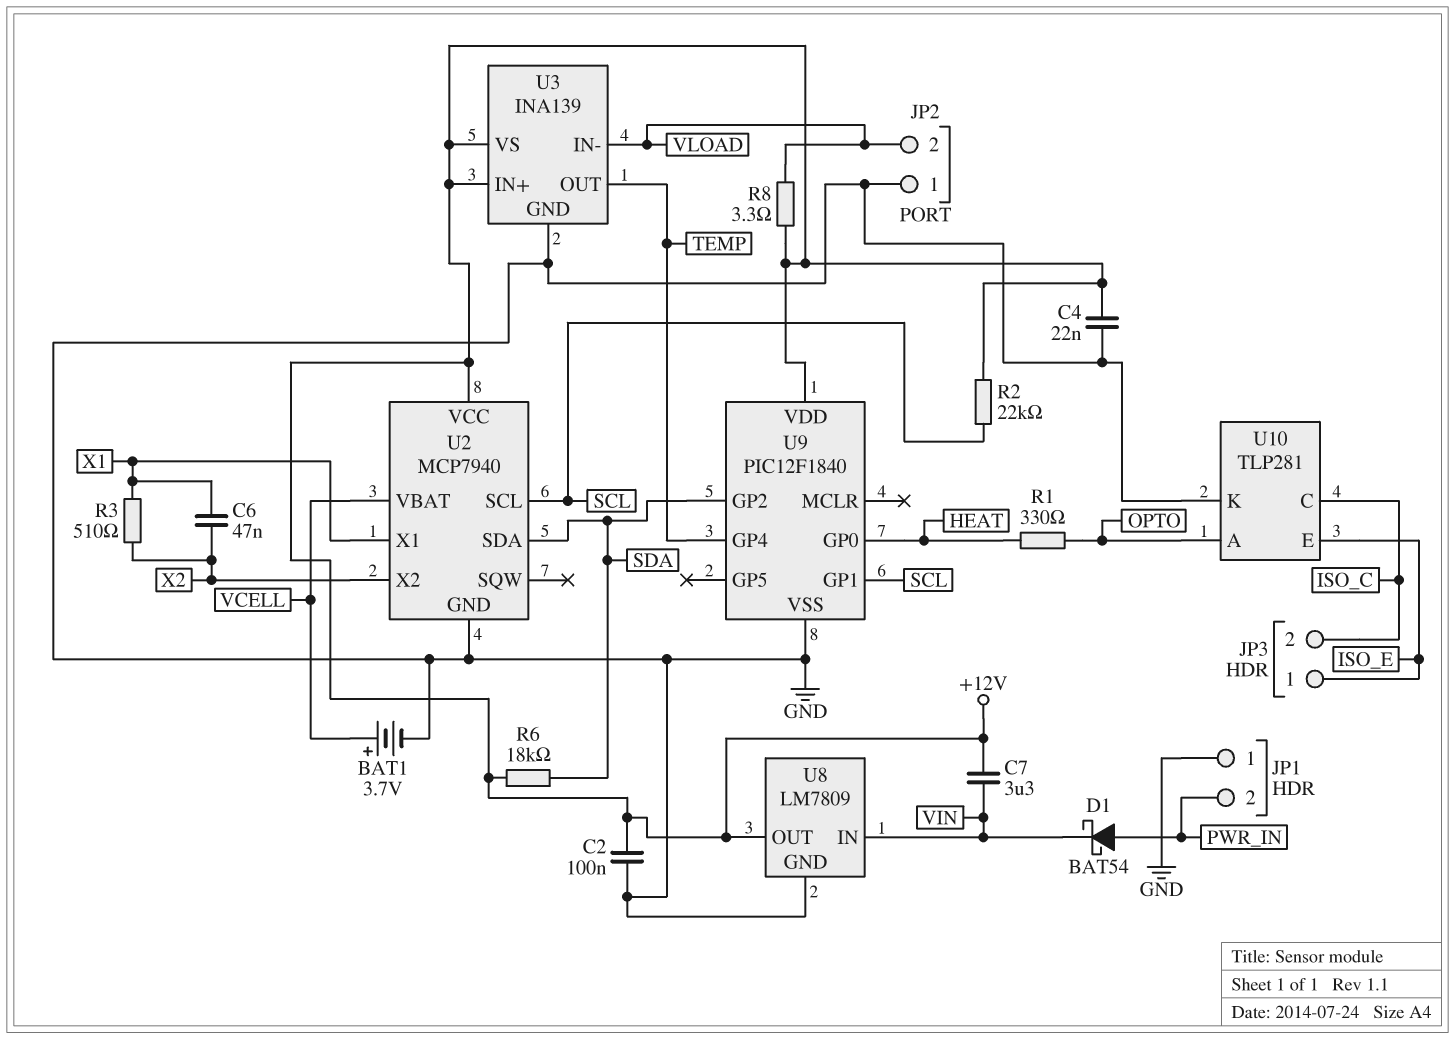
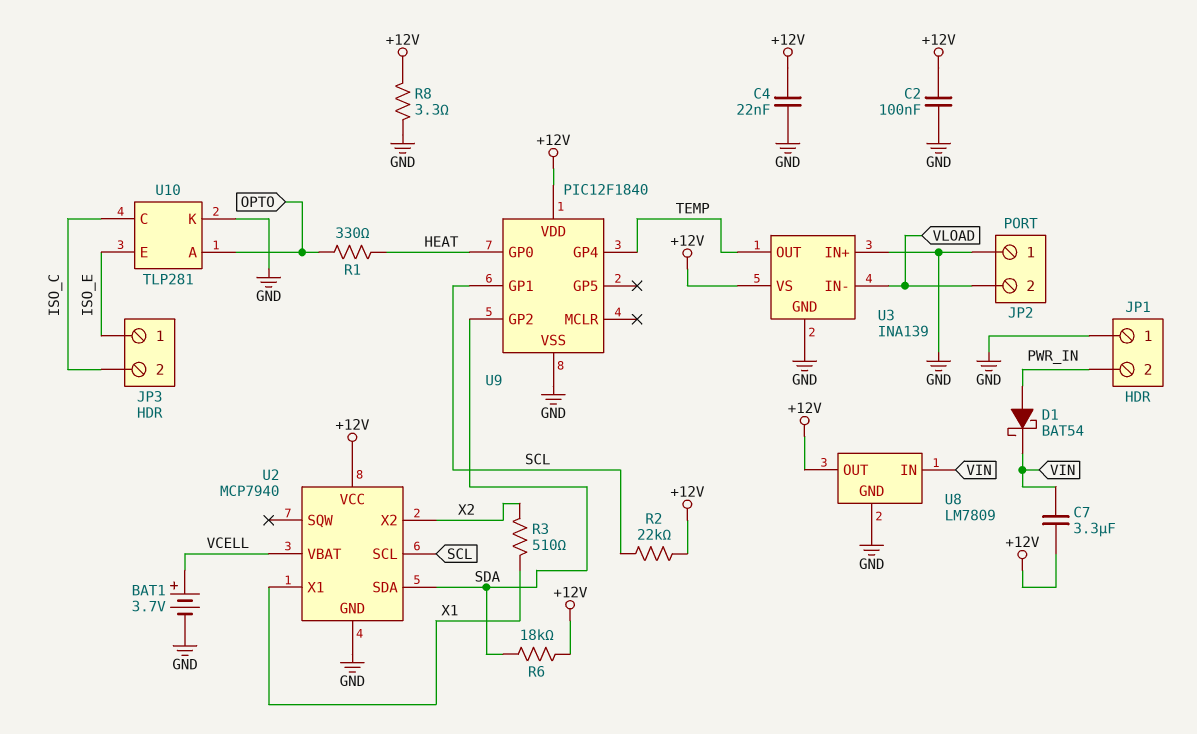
C6: 47nF (X1, X2) -> none
R8: 3.3 (+12V, VLOAD) -> 3.3 (+12V, GND)
U3 pin IN+: +12V -> GND

